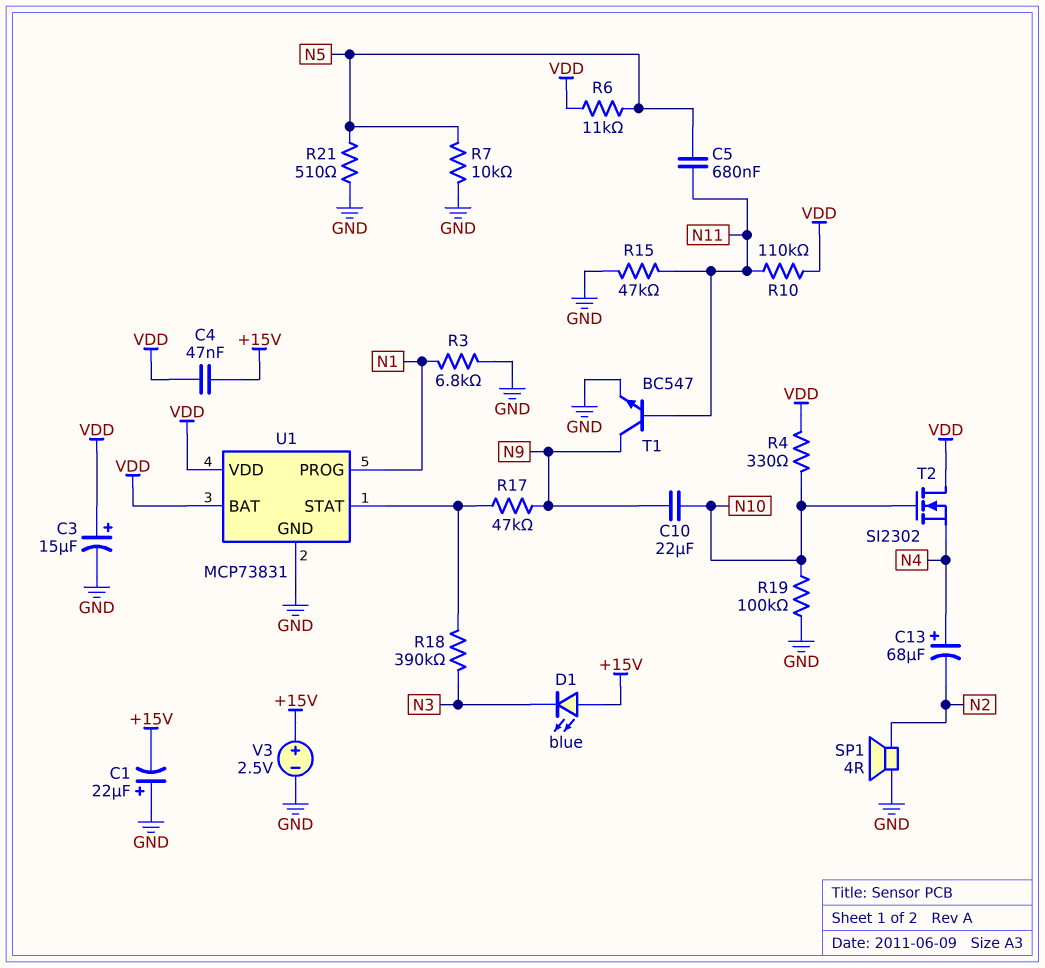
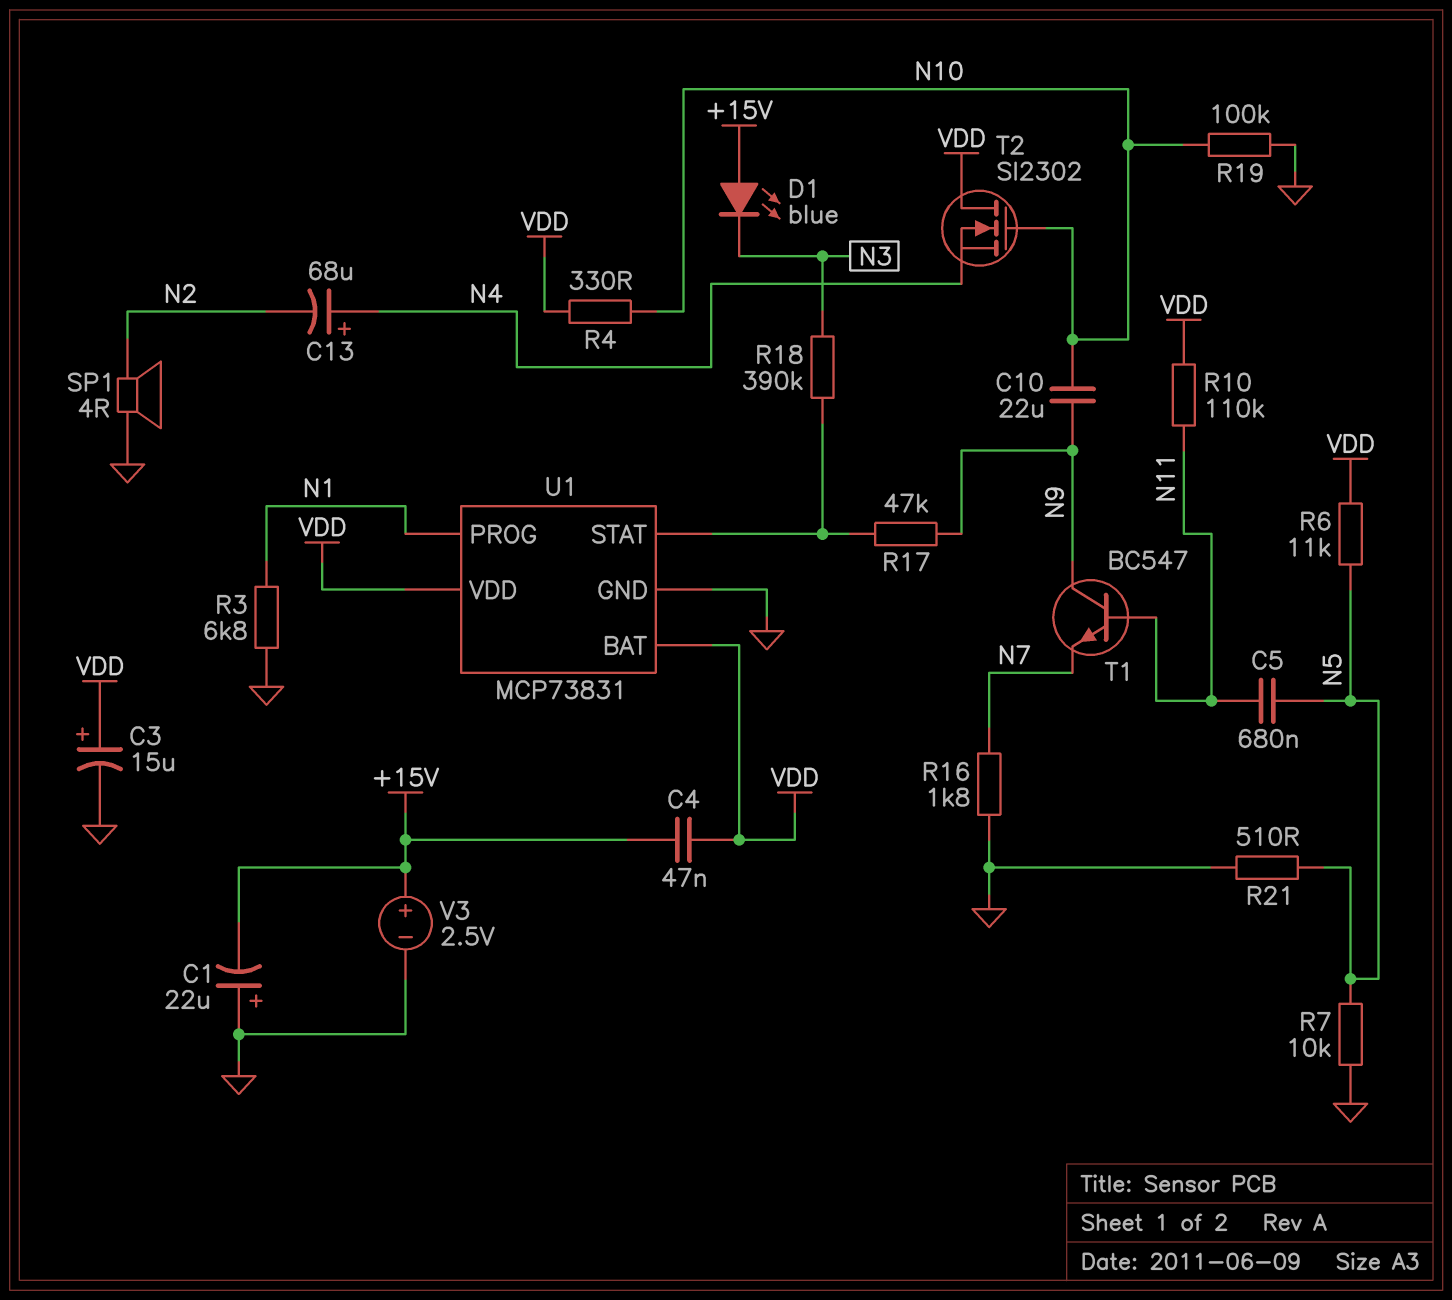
R15: 47k (GND, N11) -> none
R16: none -> 1.8k (GND, N7)
T1: NPN BC547 (B N11, C N9, E GND) -> NPN BC547 (B N11, C N9, E N7)

